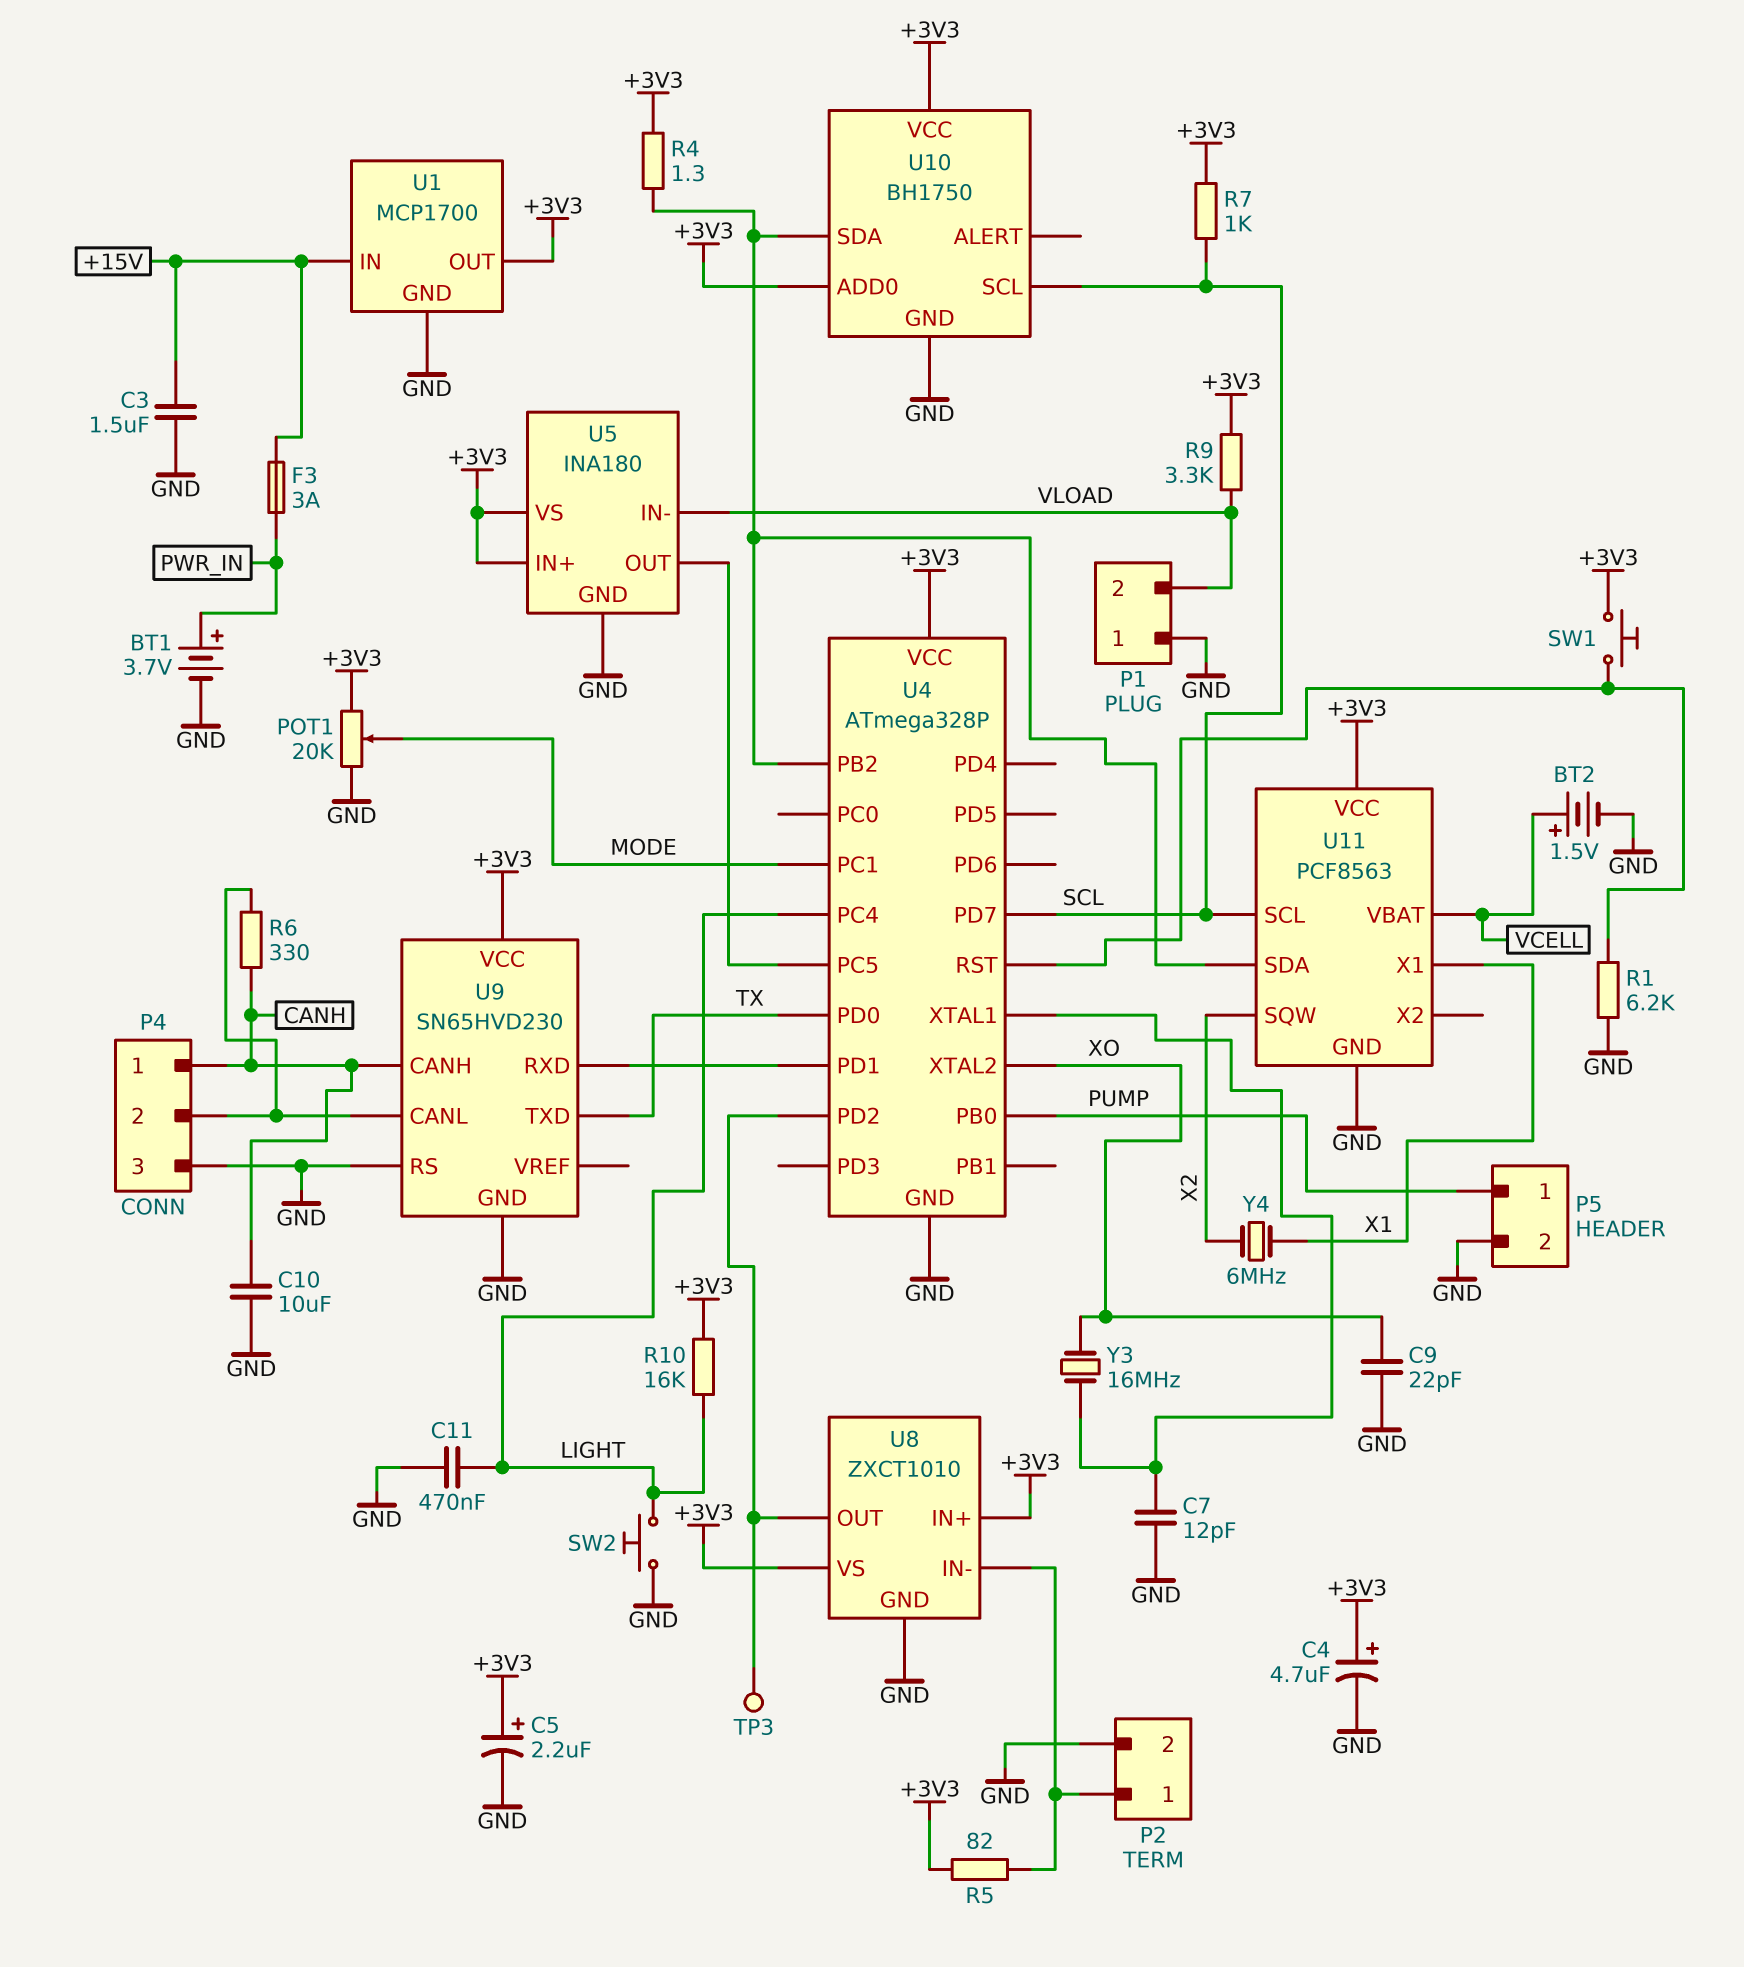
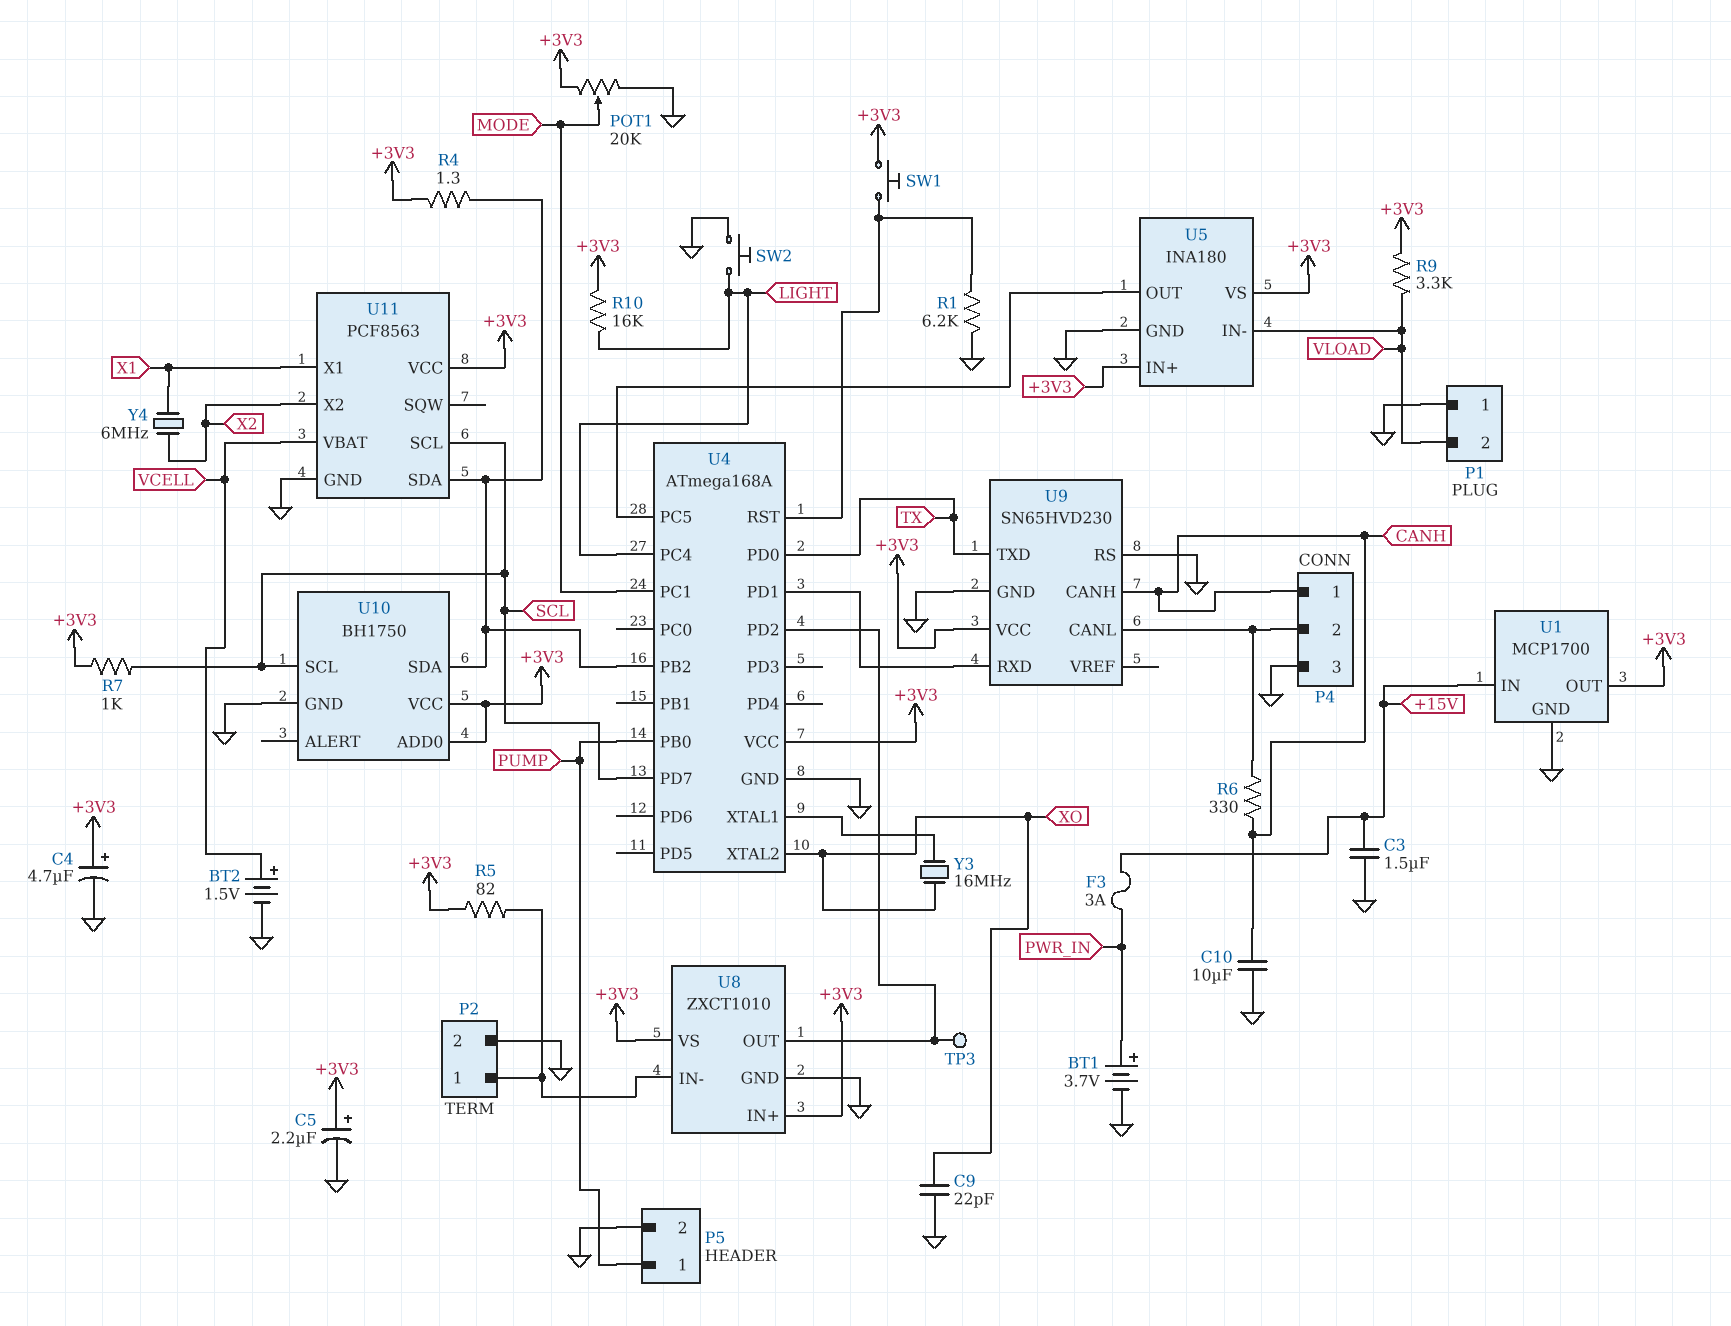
C7: 12pF (GND, U4/XTAL1) -> none
C11: 470nF (GND, LIGHT) -> none
U4: ATmega328P -> ATmega168A
U11 pin SQW: X2 -> none
U11 pin X2: none -> X2

